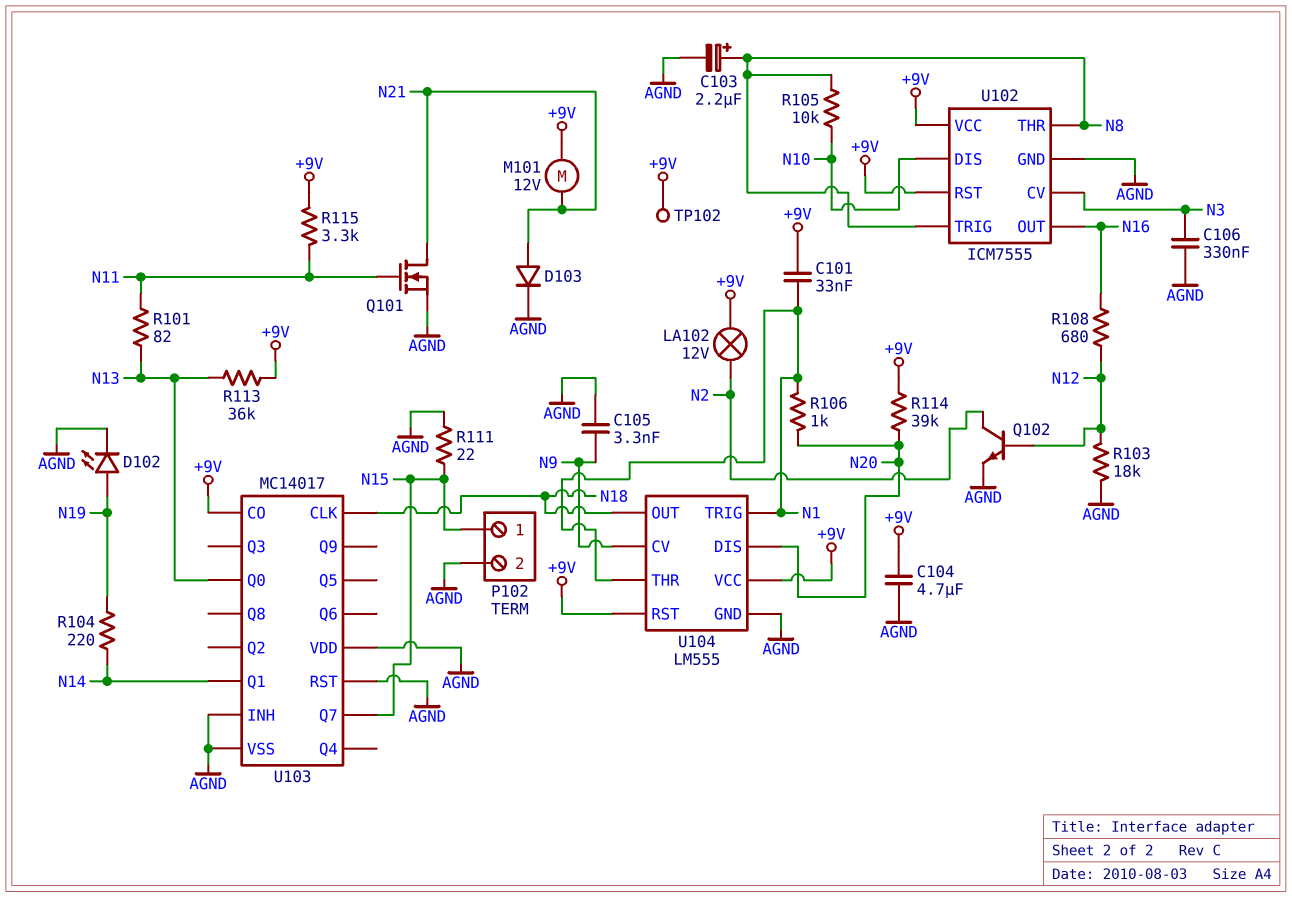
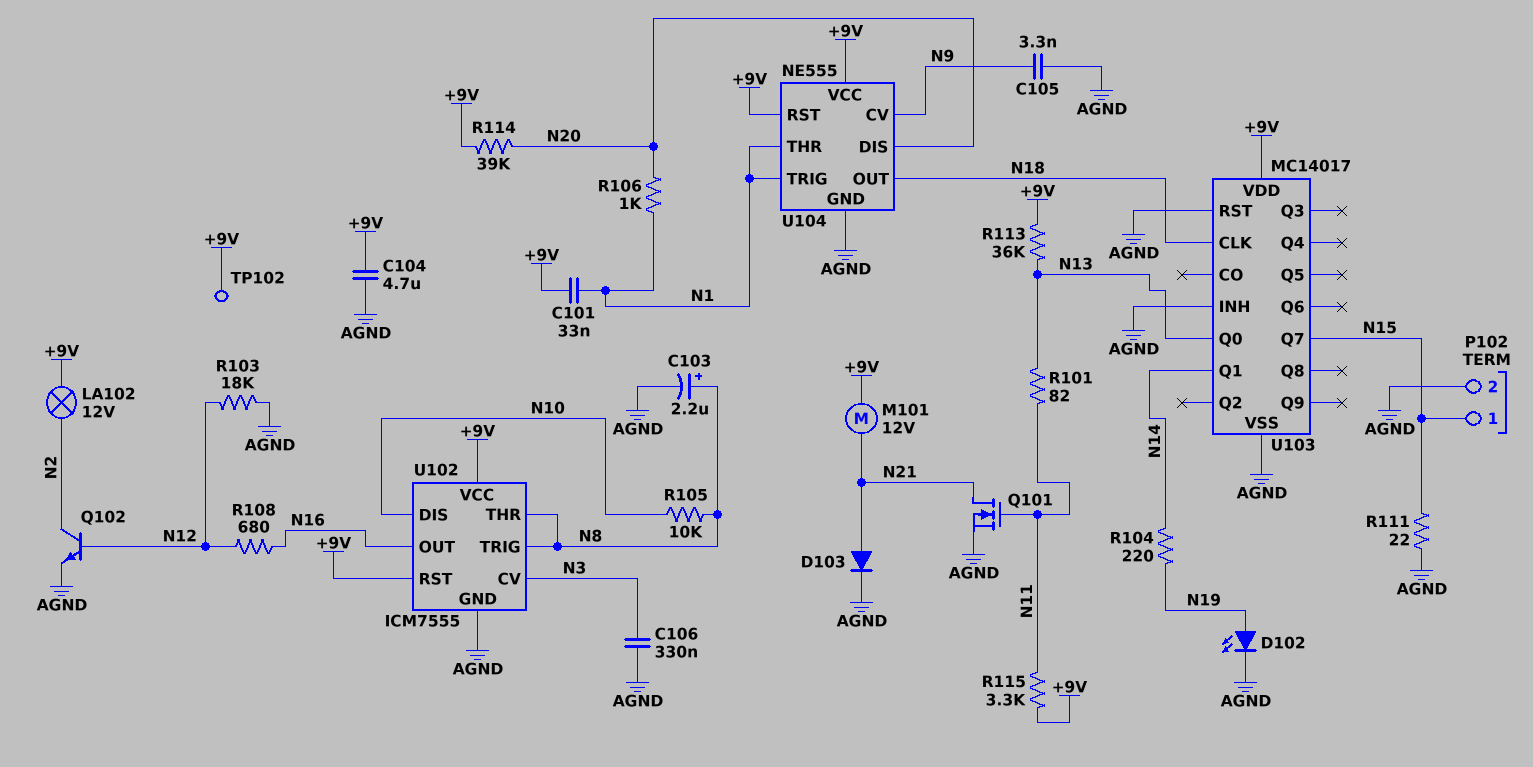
U103 pin CO: +9V -> none
U103 pin VDD: AGND -> +9V
U104: LM555 -> NE555

